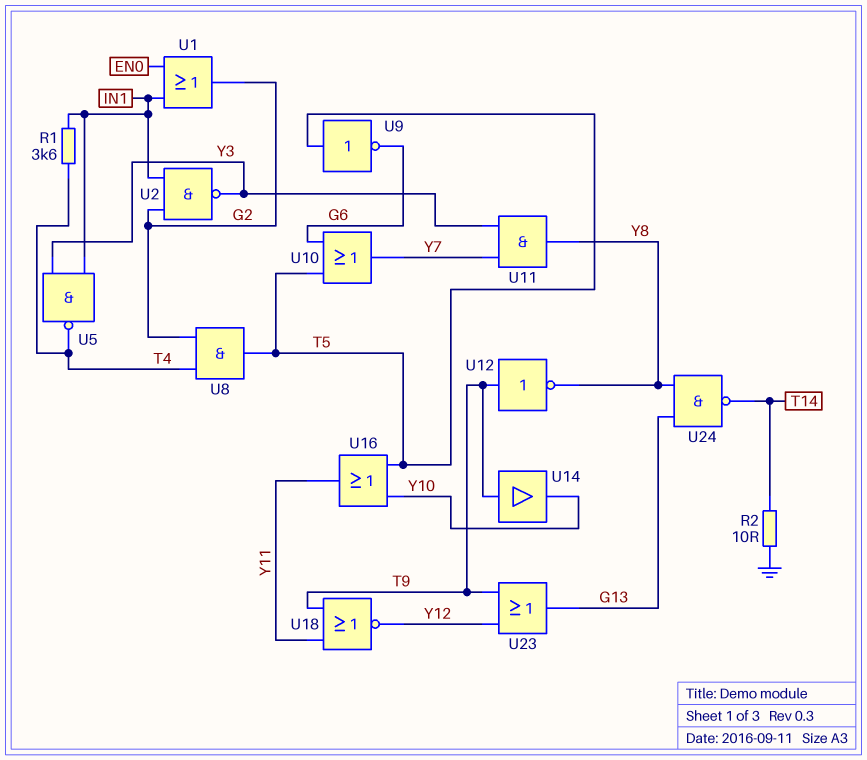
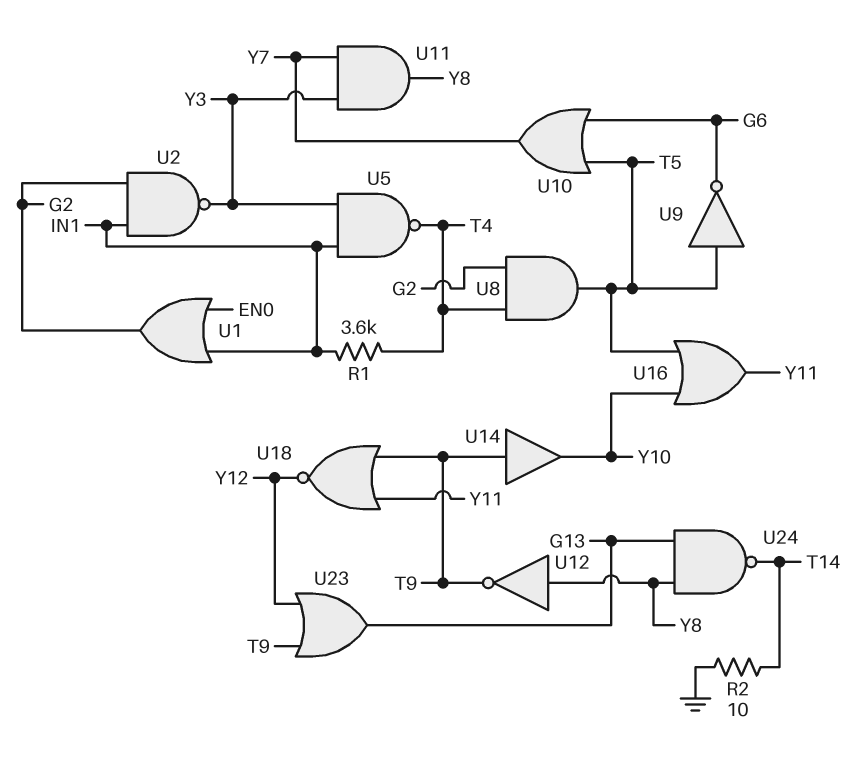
U12: NOT (in T9, out Y8) -> NOT (in Y8, out T9)

